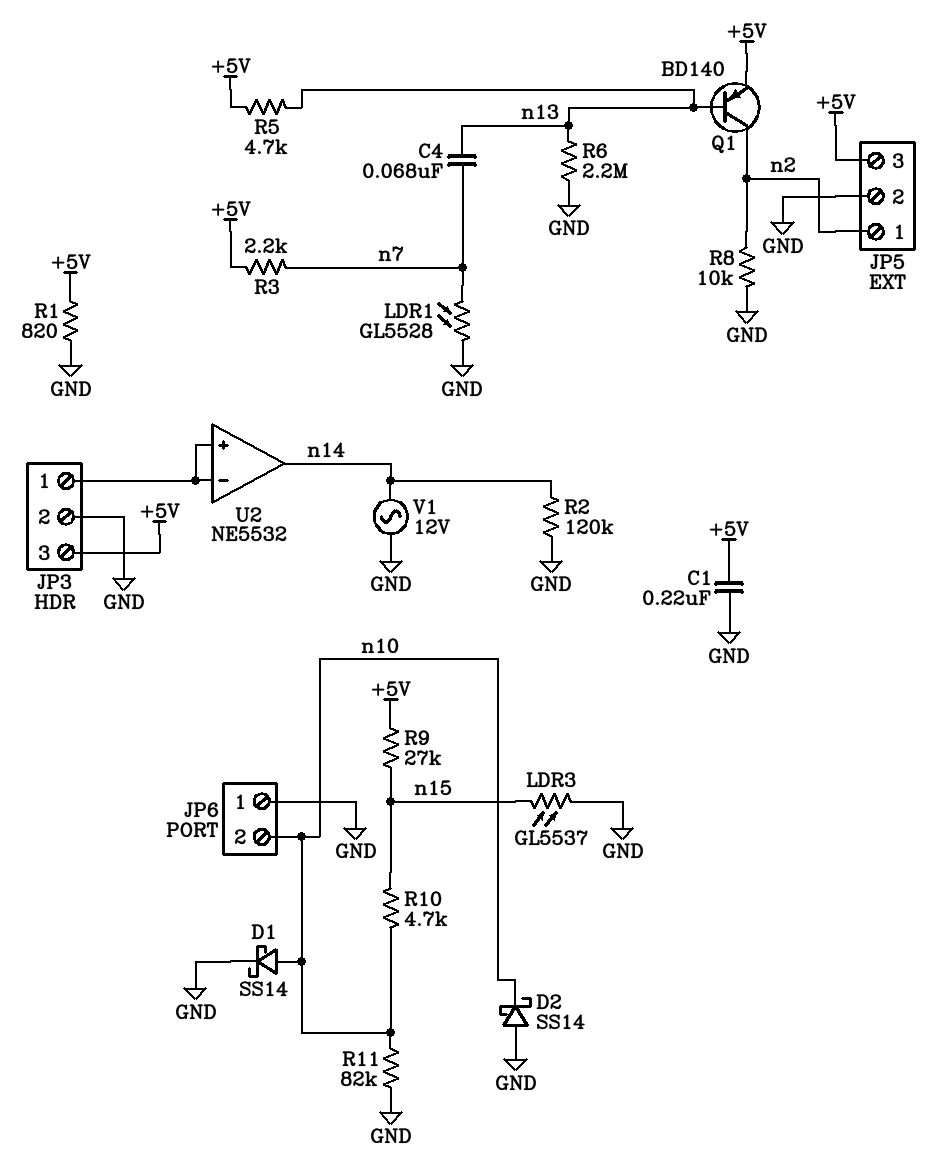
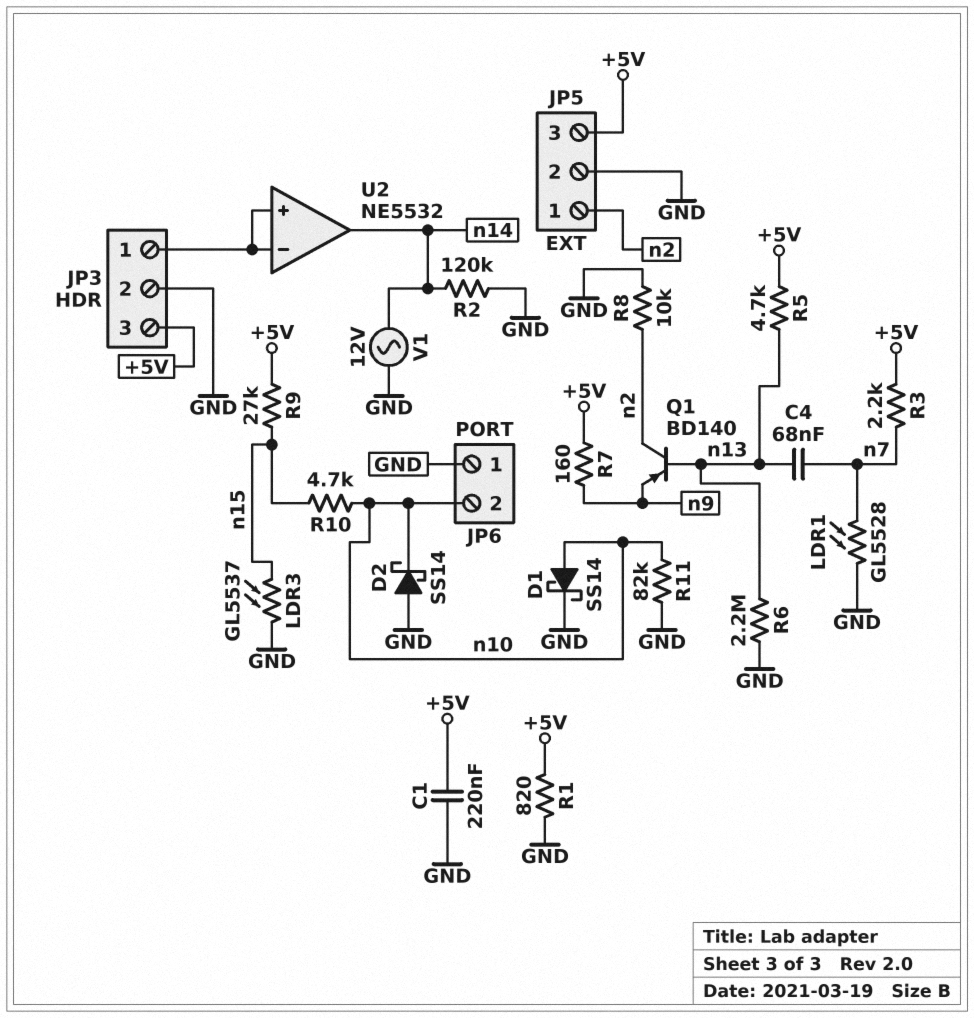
Q1: PNP BD140 (B n13, C n2, E +5V) -> PNP BD140 (B n13, C n2, E n9)
R7: none -> 160 (+5V, n9)

